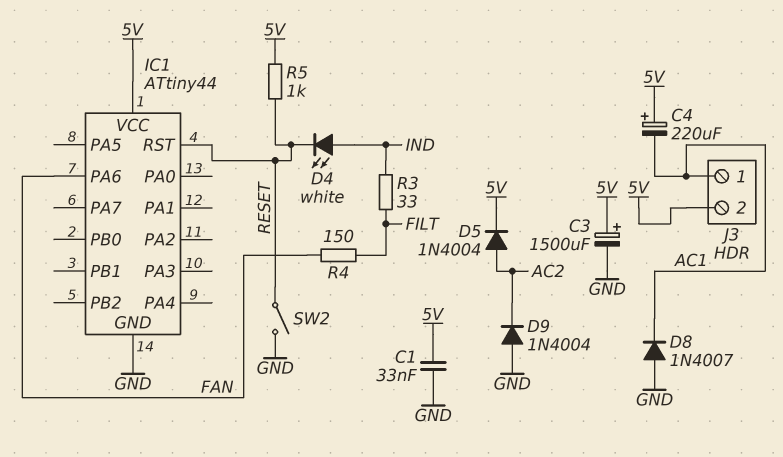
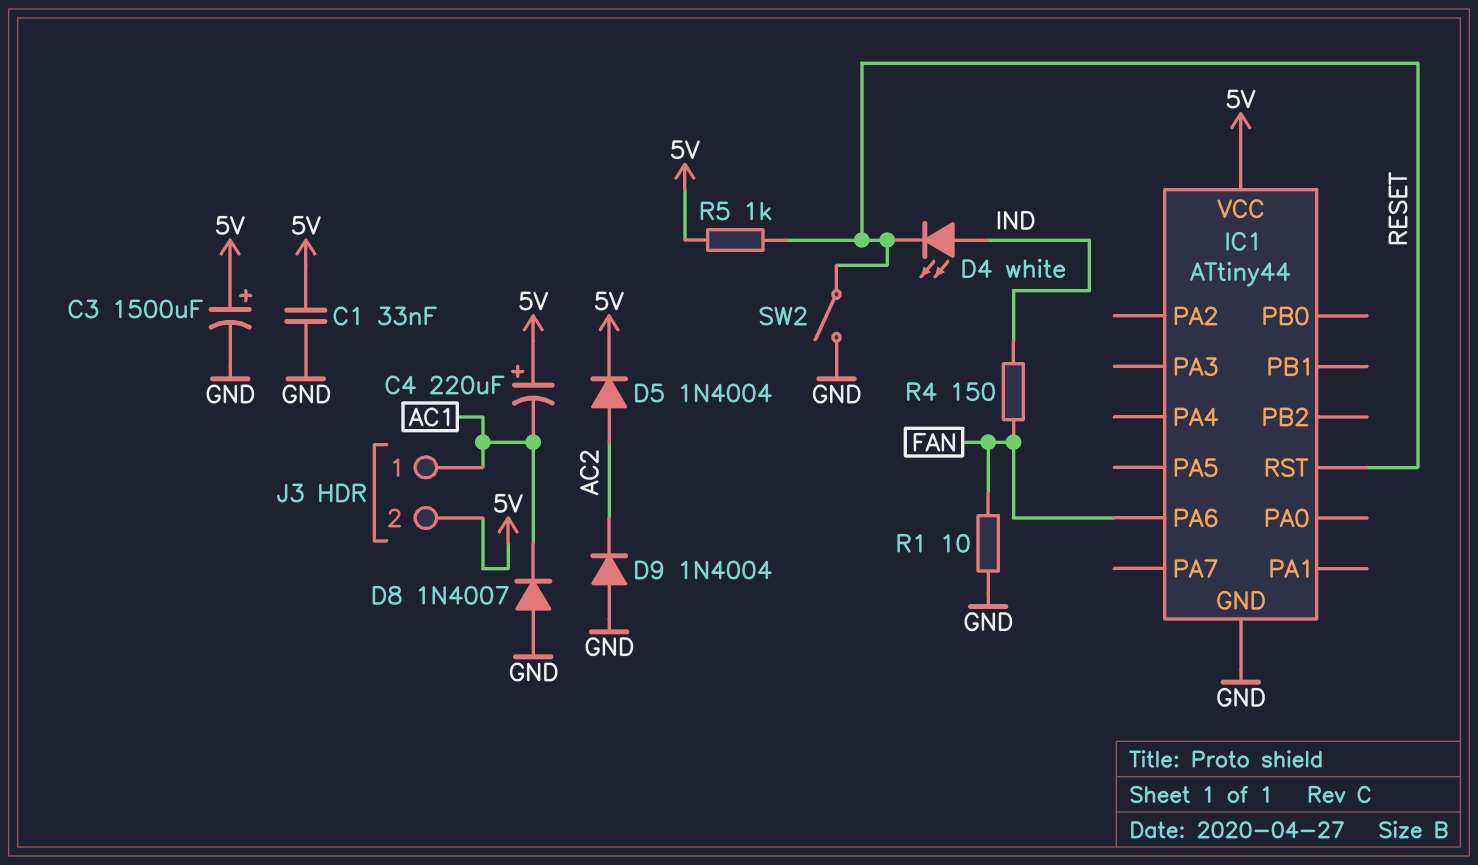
R1: none -> 10 (FAN, GND)
R3: 33 (FILT, IND) -> none
R4: 150 (FAN, FILT) -> 150 (FAN, IND)

